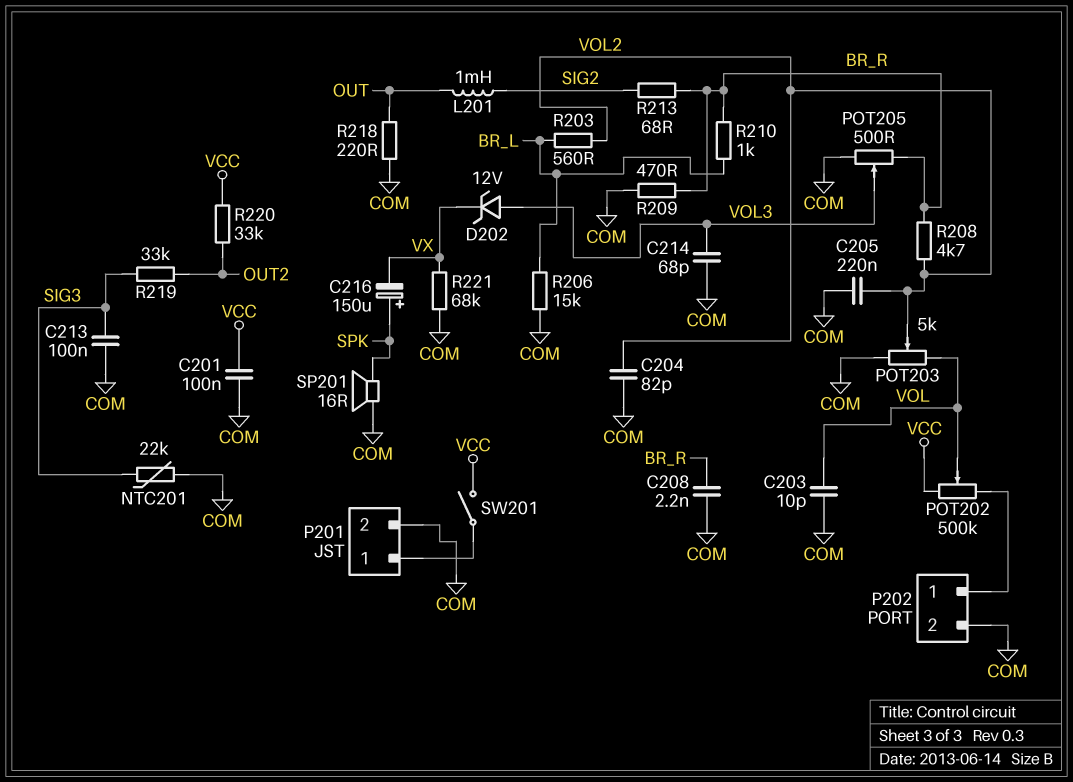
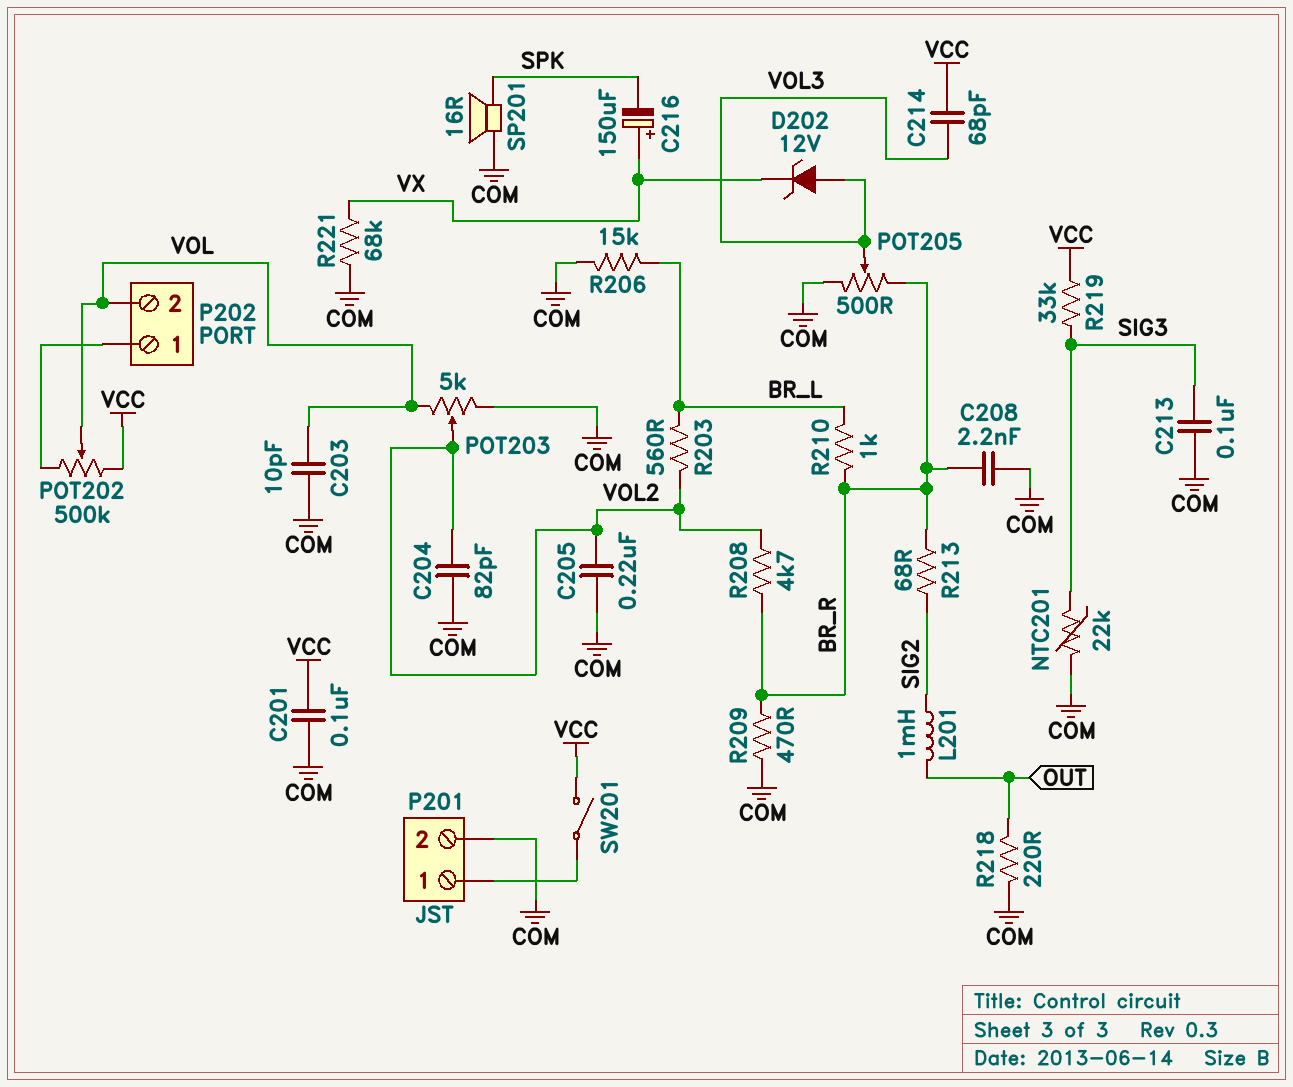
C214: 68pF (COM, VOL3) -> 68pF (VCC, VOL3)
C216: 150uF (plus SPK, minus VX) -> 150uF (plus VX, minus SPK)
P202 pin 2: COM -> VOL
R219: 33k (OUT2, SIG3) -> 33k (SIG3, VCC)
R220: 33k (OUT2, VCC) -> none

